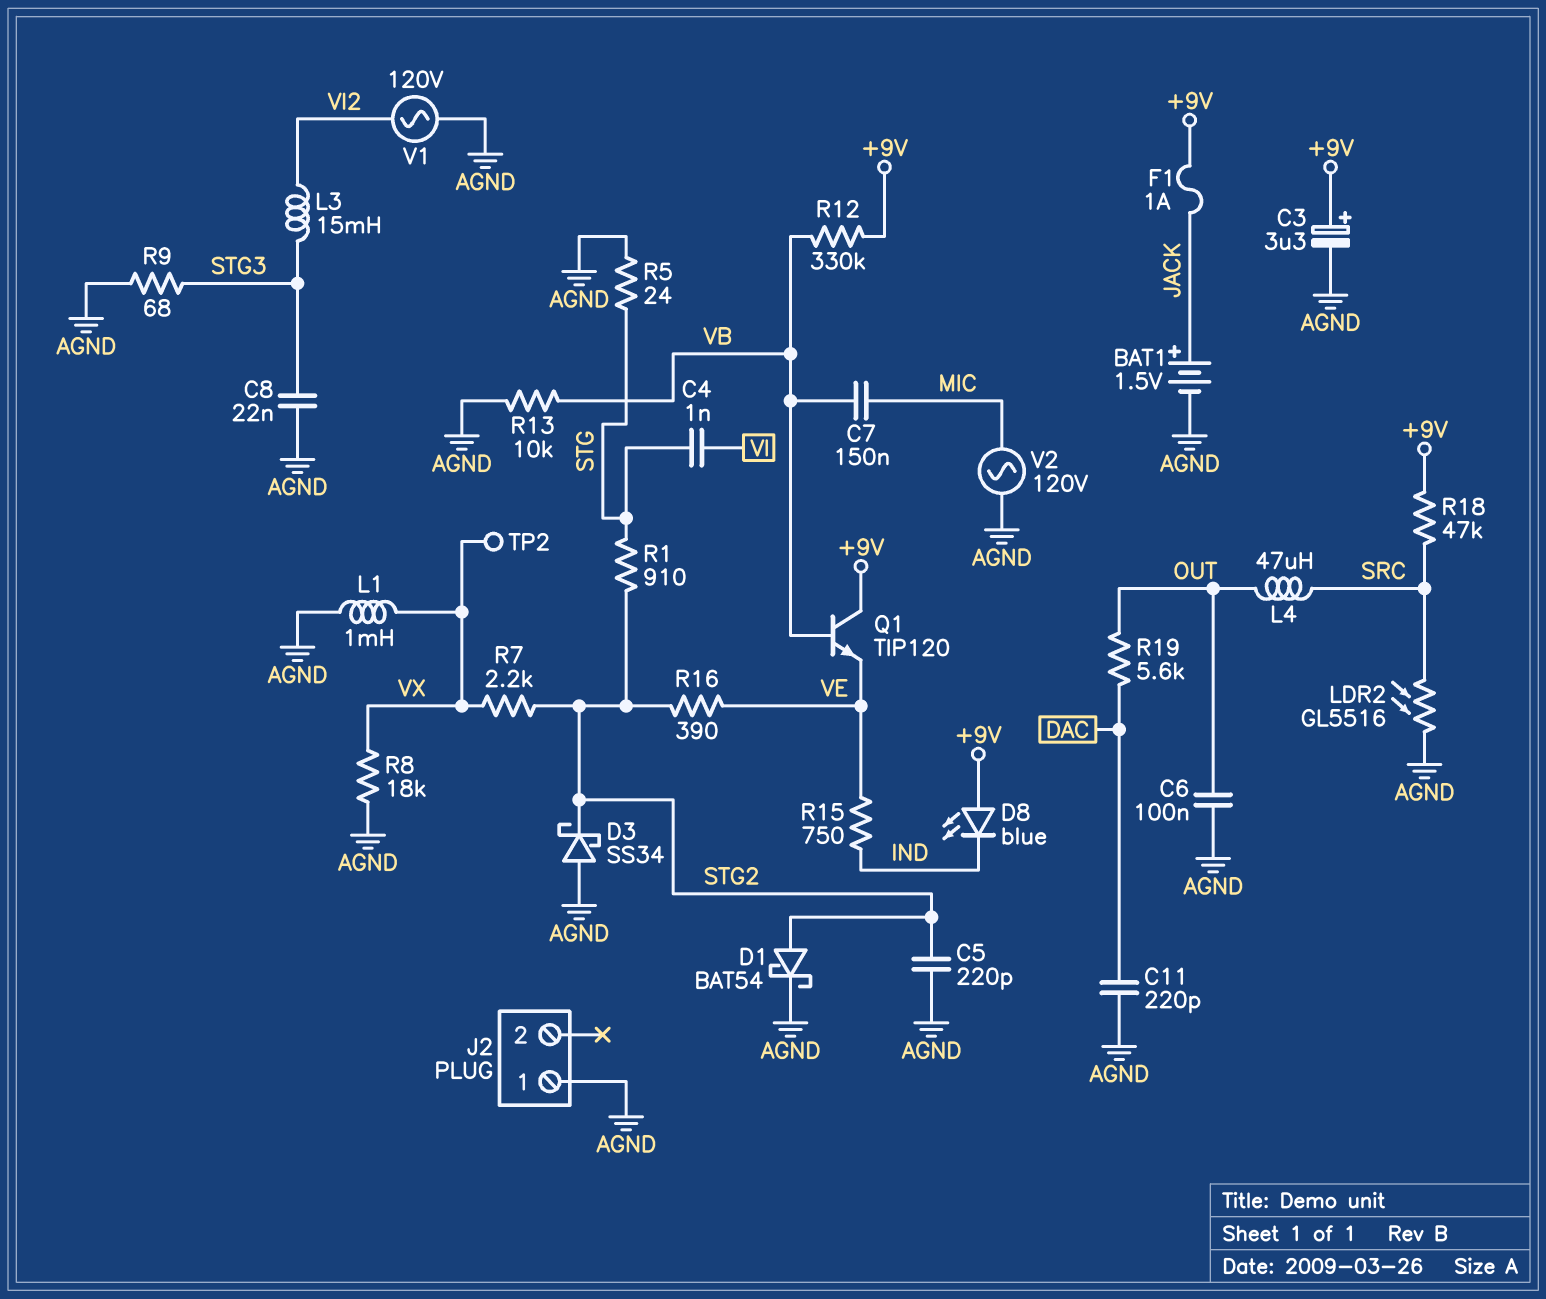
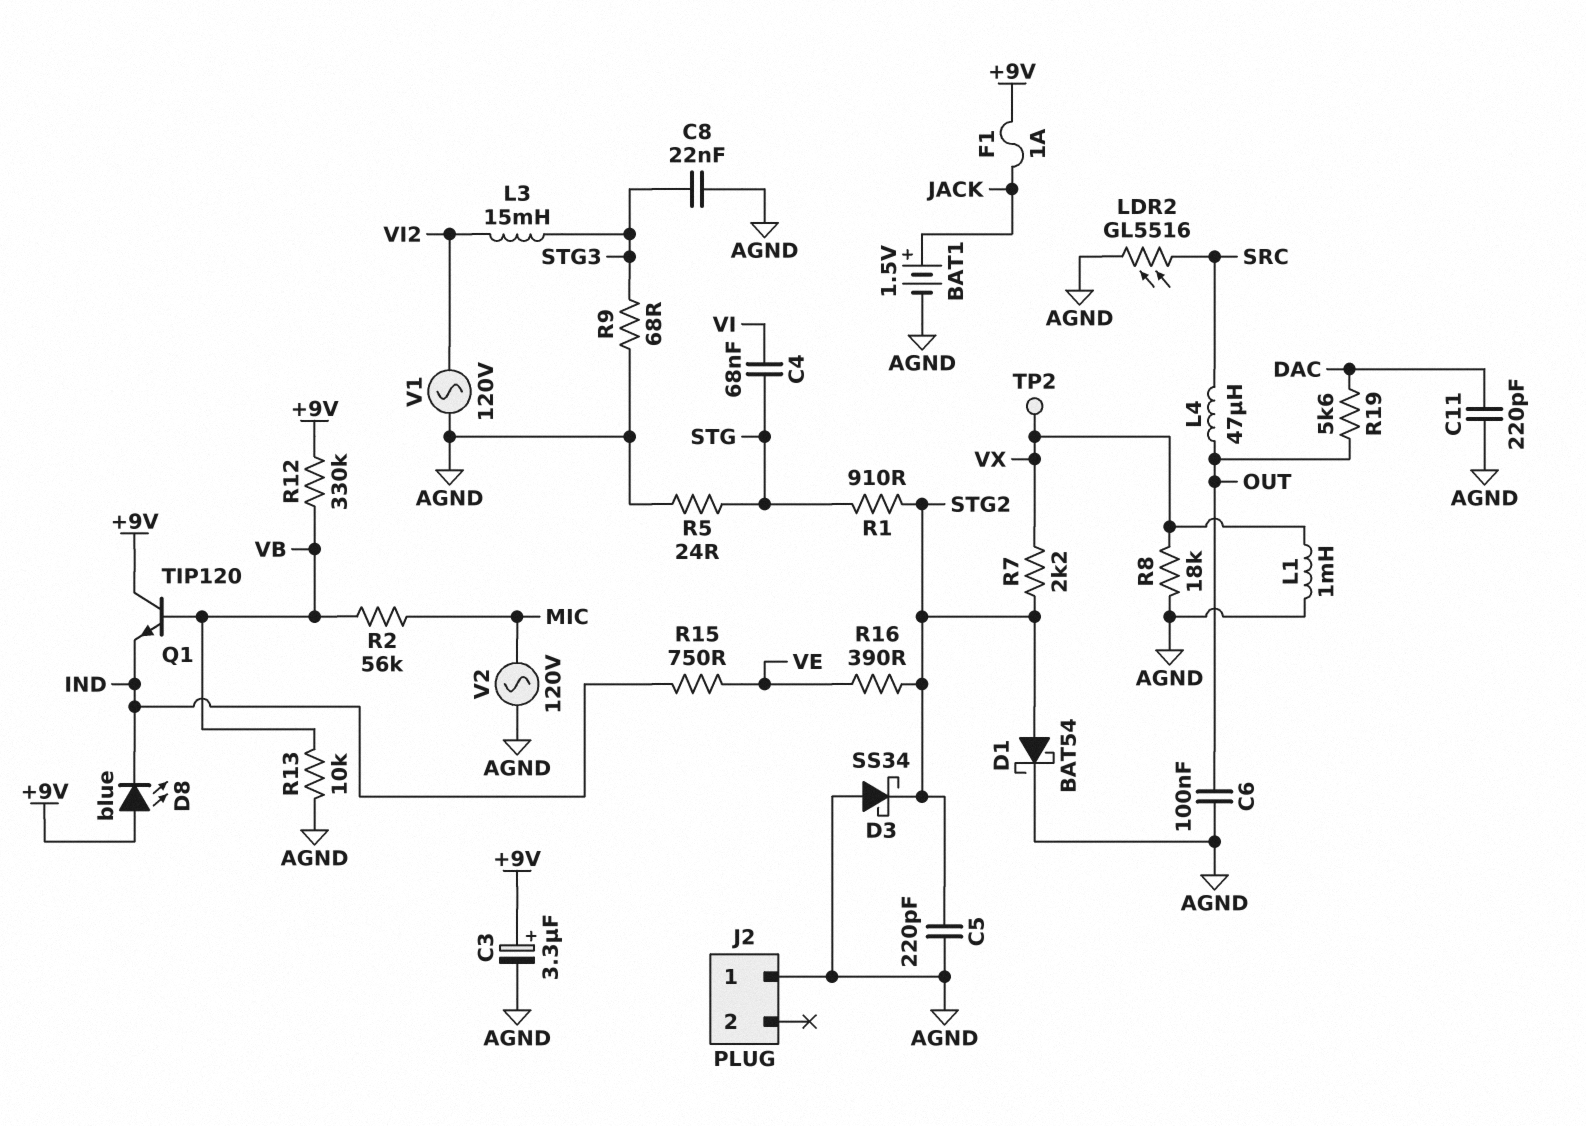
C4: 1nF (STG, VI) -> 68nF (STG, VI)
C7: 150nF (MIC, VB) -> none
Q1: NPN TIP120 (B VB, C +9V, E VE) -> NPN TIP120 (B VB, C +9V, E IND)
R2: none -> 56k (MIC, VB)
R18: 47k (+9V, SRC) -> none

